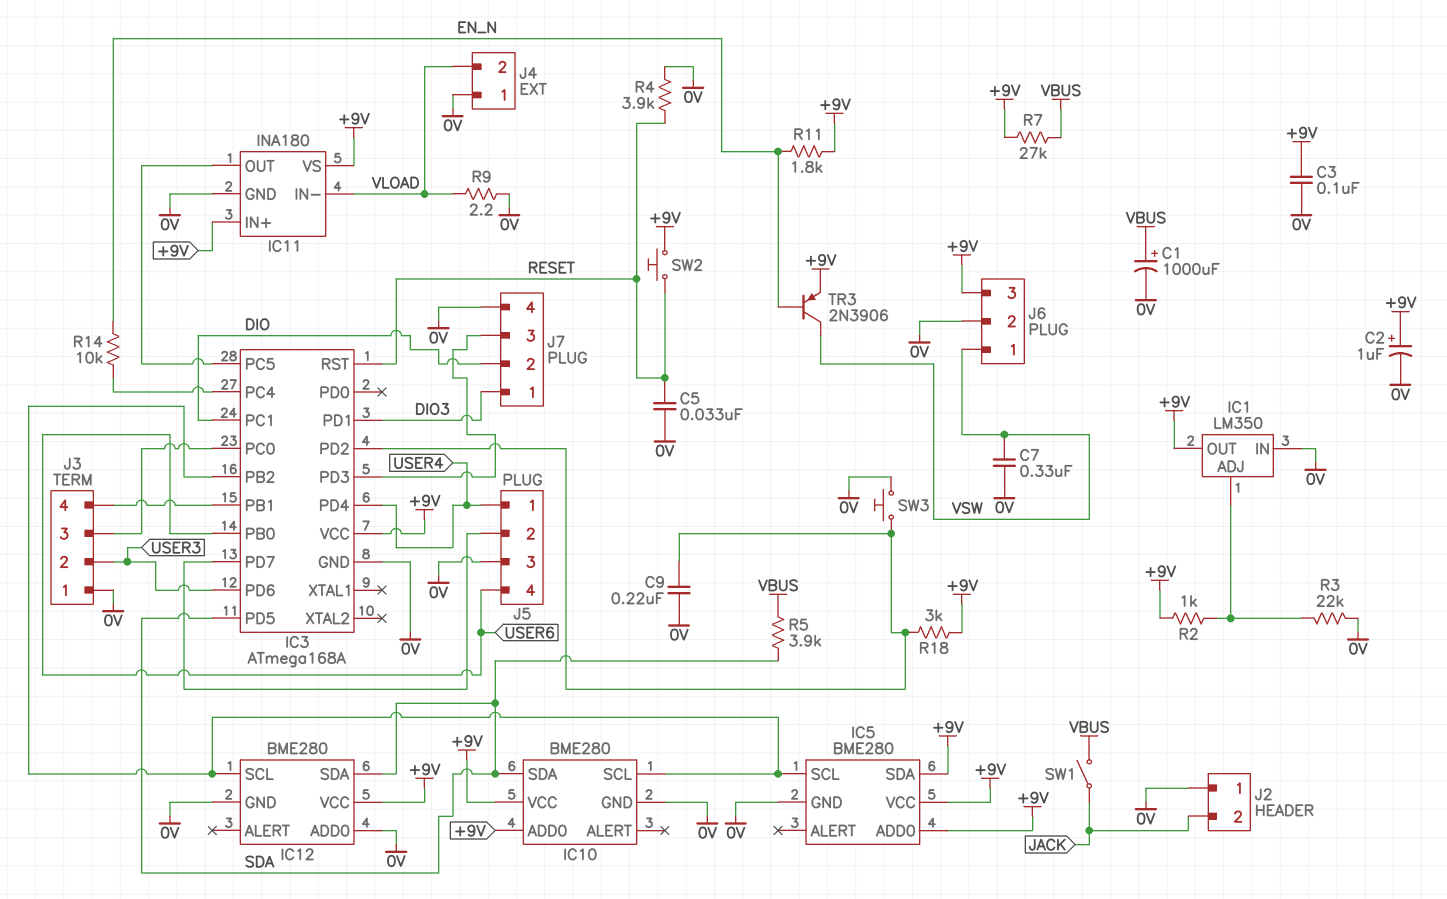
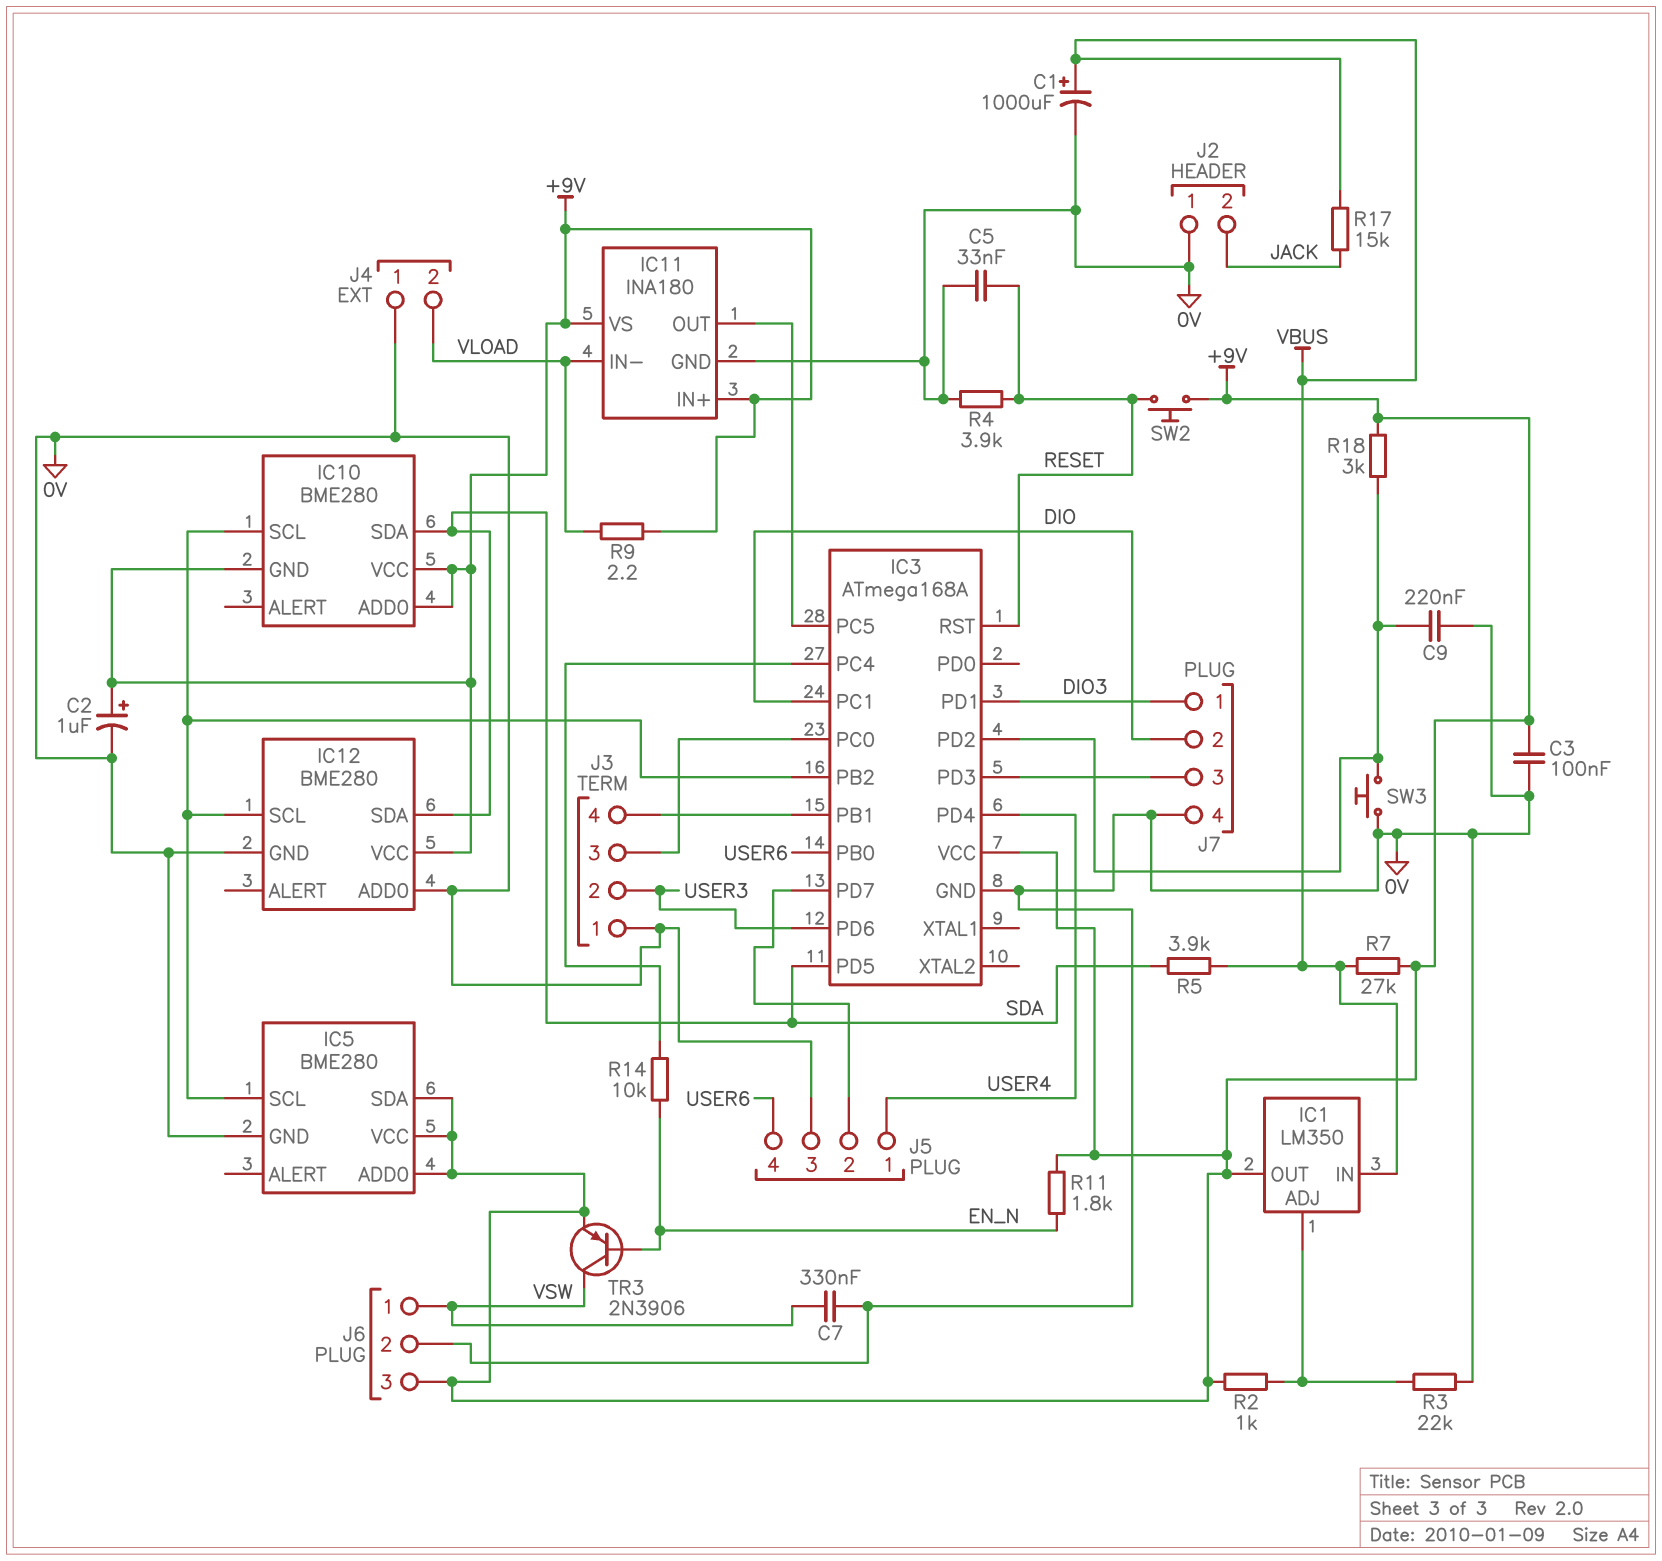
IC1 pin IN: 0V -> VBUS
IC10 pin GND: 0V -> +9V
R9: 2.2 (0V, VLOAD) -> 2.2 (+9V, VLOAD)
R17: none -> 15k (JACK, VBUS)
SW1: switch (JACK, VBUS) -> none

